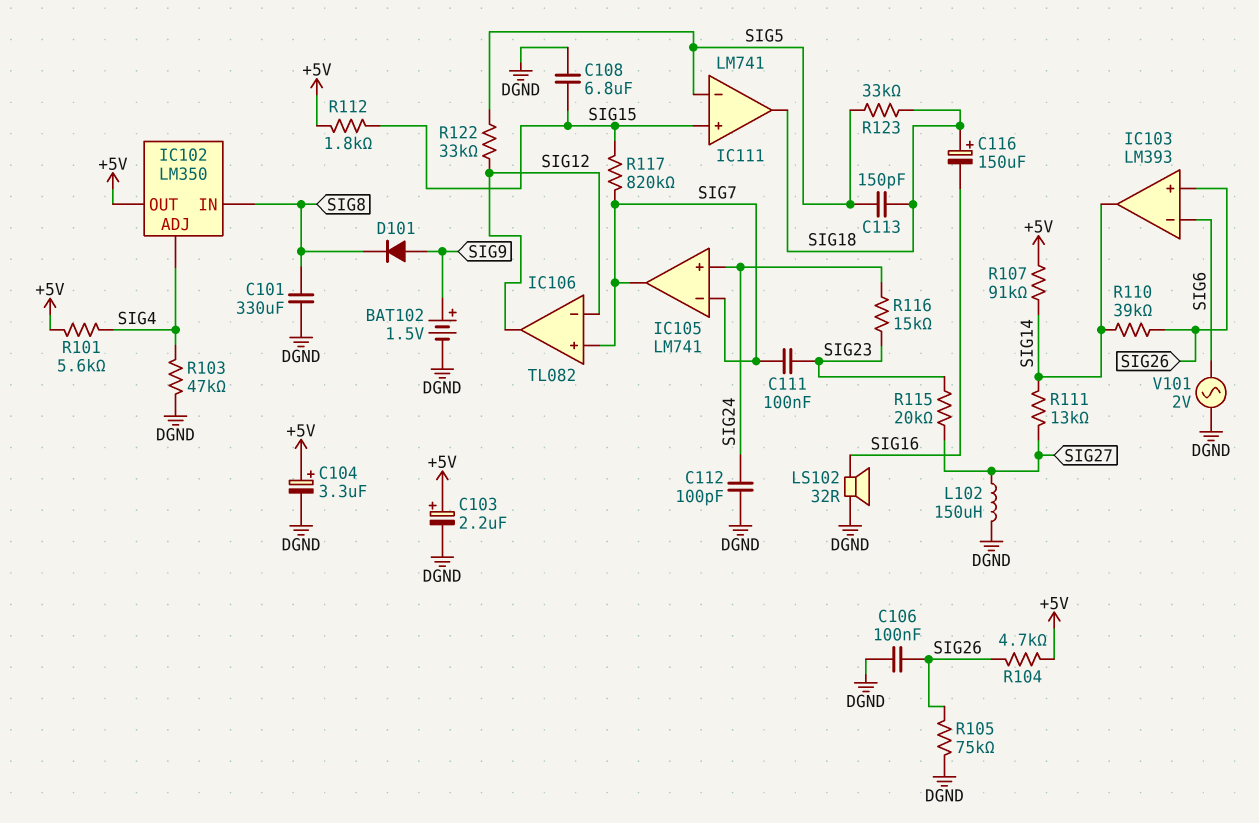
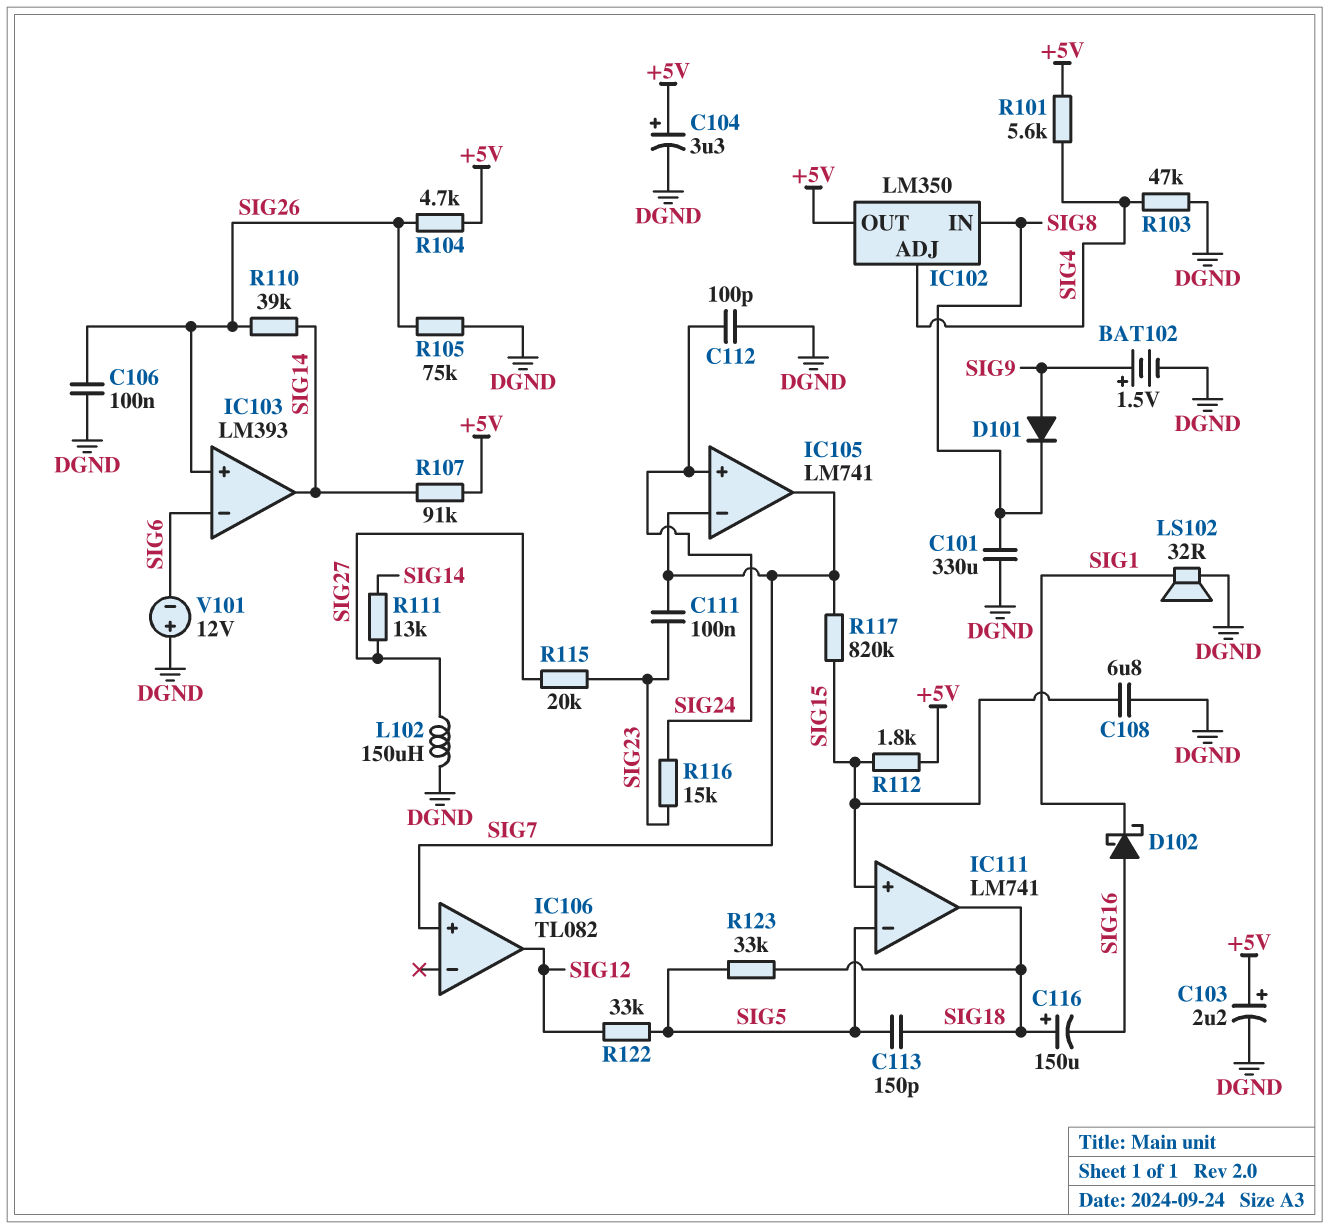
D102: none -> schottky (A SIG16, K SIG1)
IC106 pin in-: SIG12 -> none
LS102: speaker 32R (DGND, SIG16) -> speaker 32R (DGND, SIG1)
V101: AC 2V (DGND, SIG6) -> 12V (plus DGND, minus SIG6)

